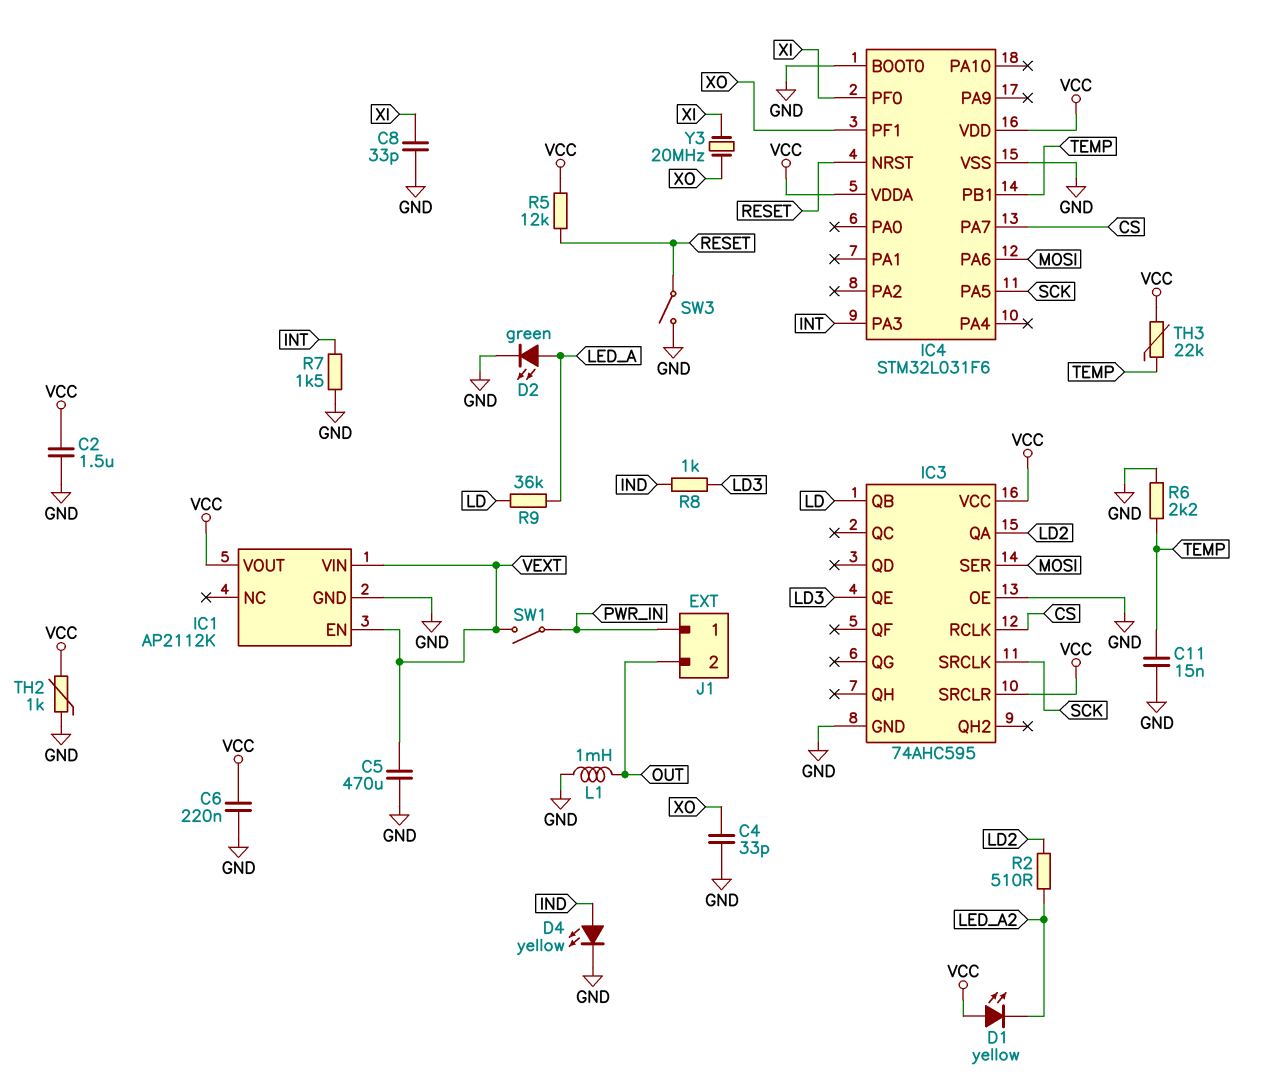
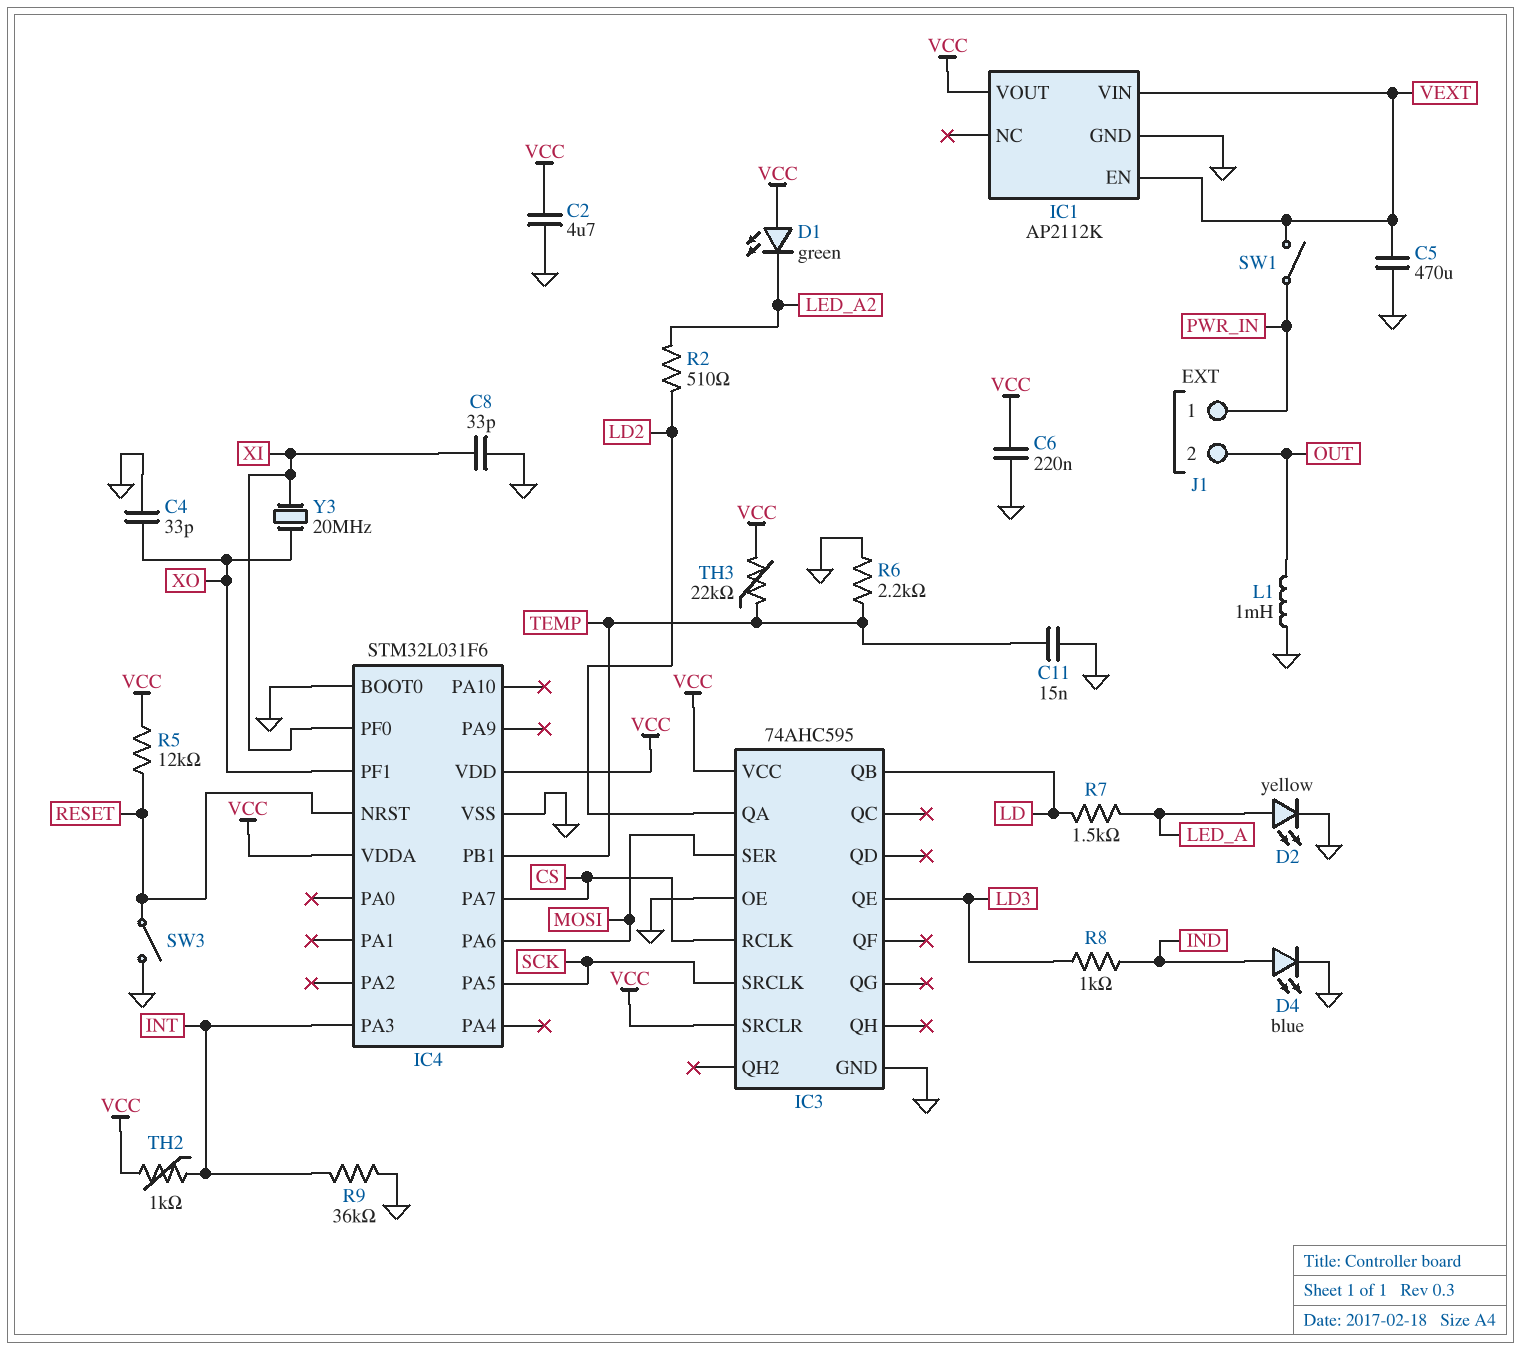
C2: 1.5uF (GND, VCC) -> 4.7uF (GND, VCC)
D1: LED yellow (A VCC, K LED_A2) -> LED green (A VCC, K LED_A2)
D2: LED green (A LED_A, K GND) -> LED yellow (A LED_A, K GND)
D4: LED yellow (A IND, K GND) -> LED blue (A IND, K GND)
R7: 1.5k (GND, INT) -> 1.5k (LD, LED_A)
R9: 36k (LD, LED_A) -> 36k (GND, INT)
TH2: 1k (GND, VCC) -> 1k (INT, VCC)

